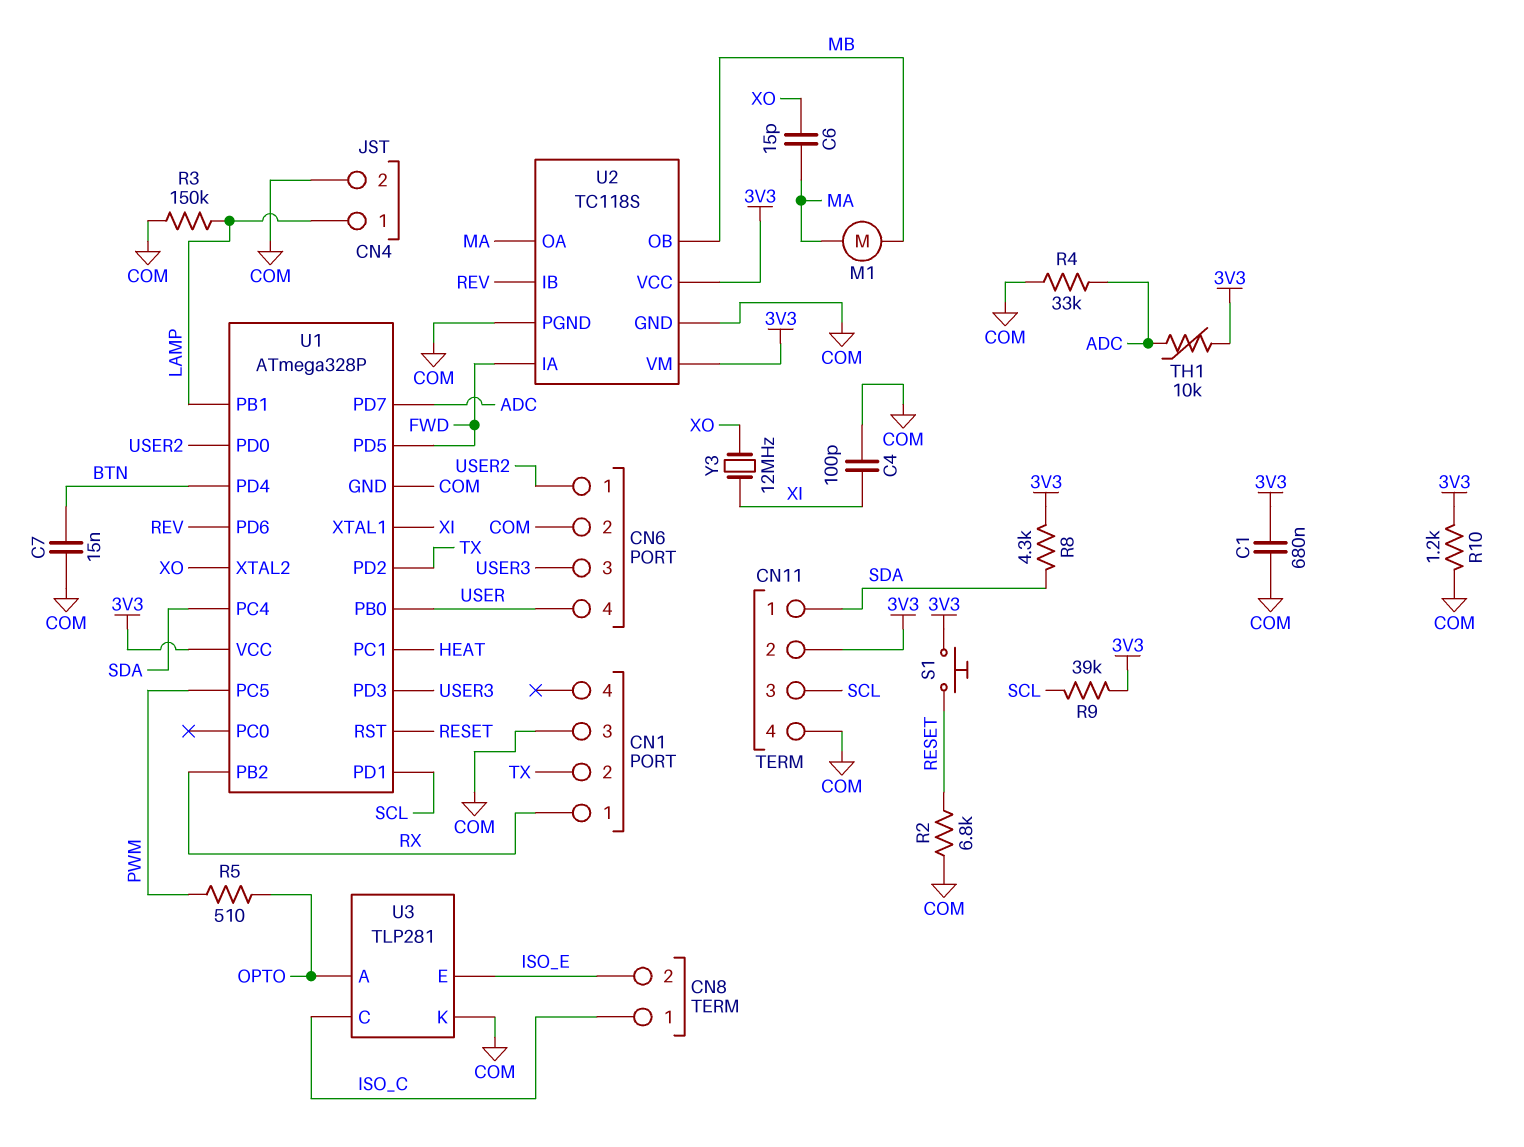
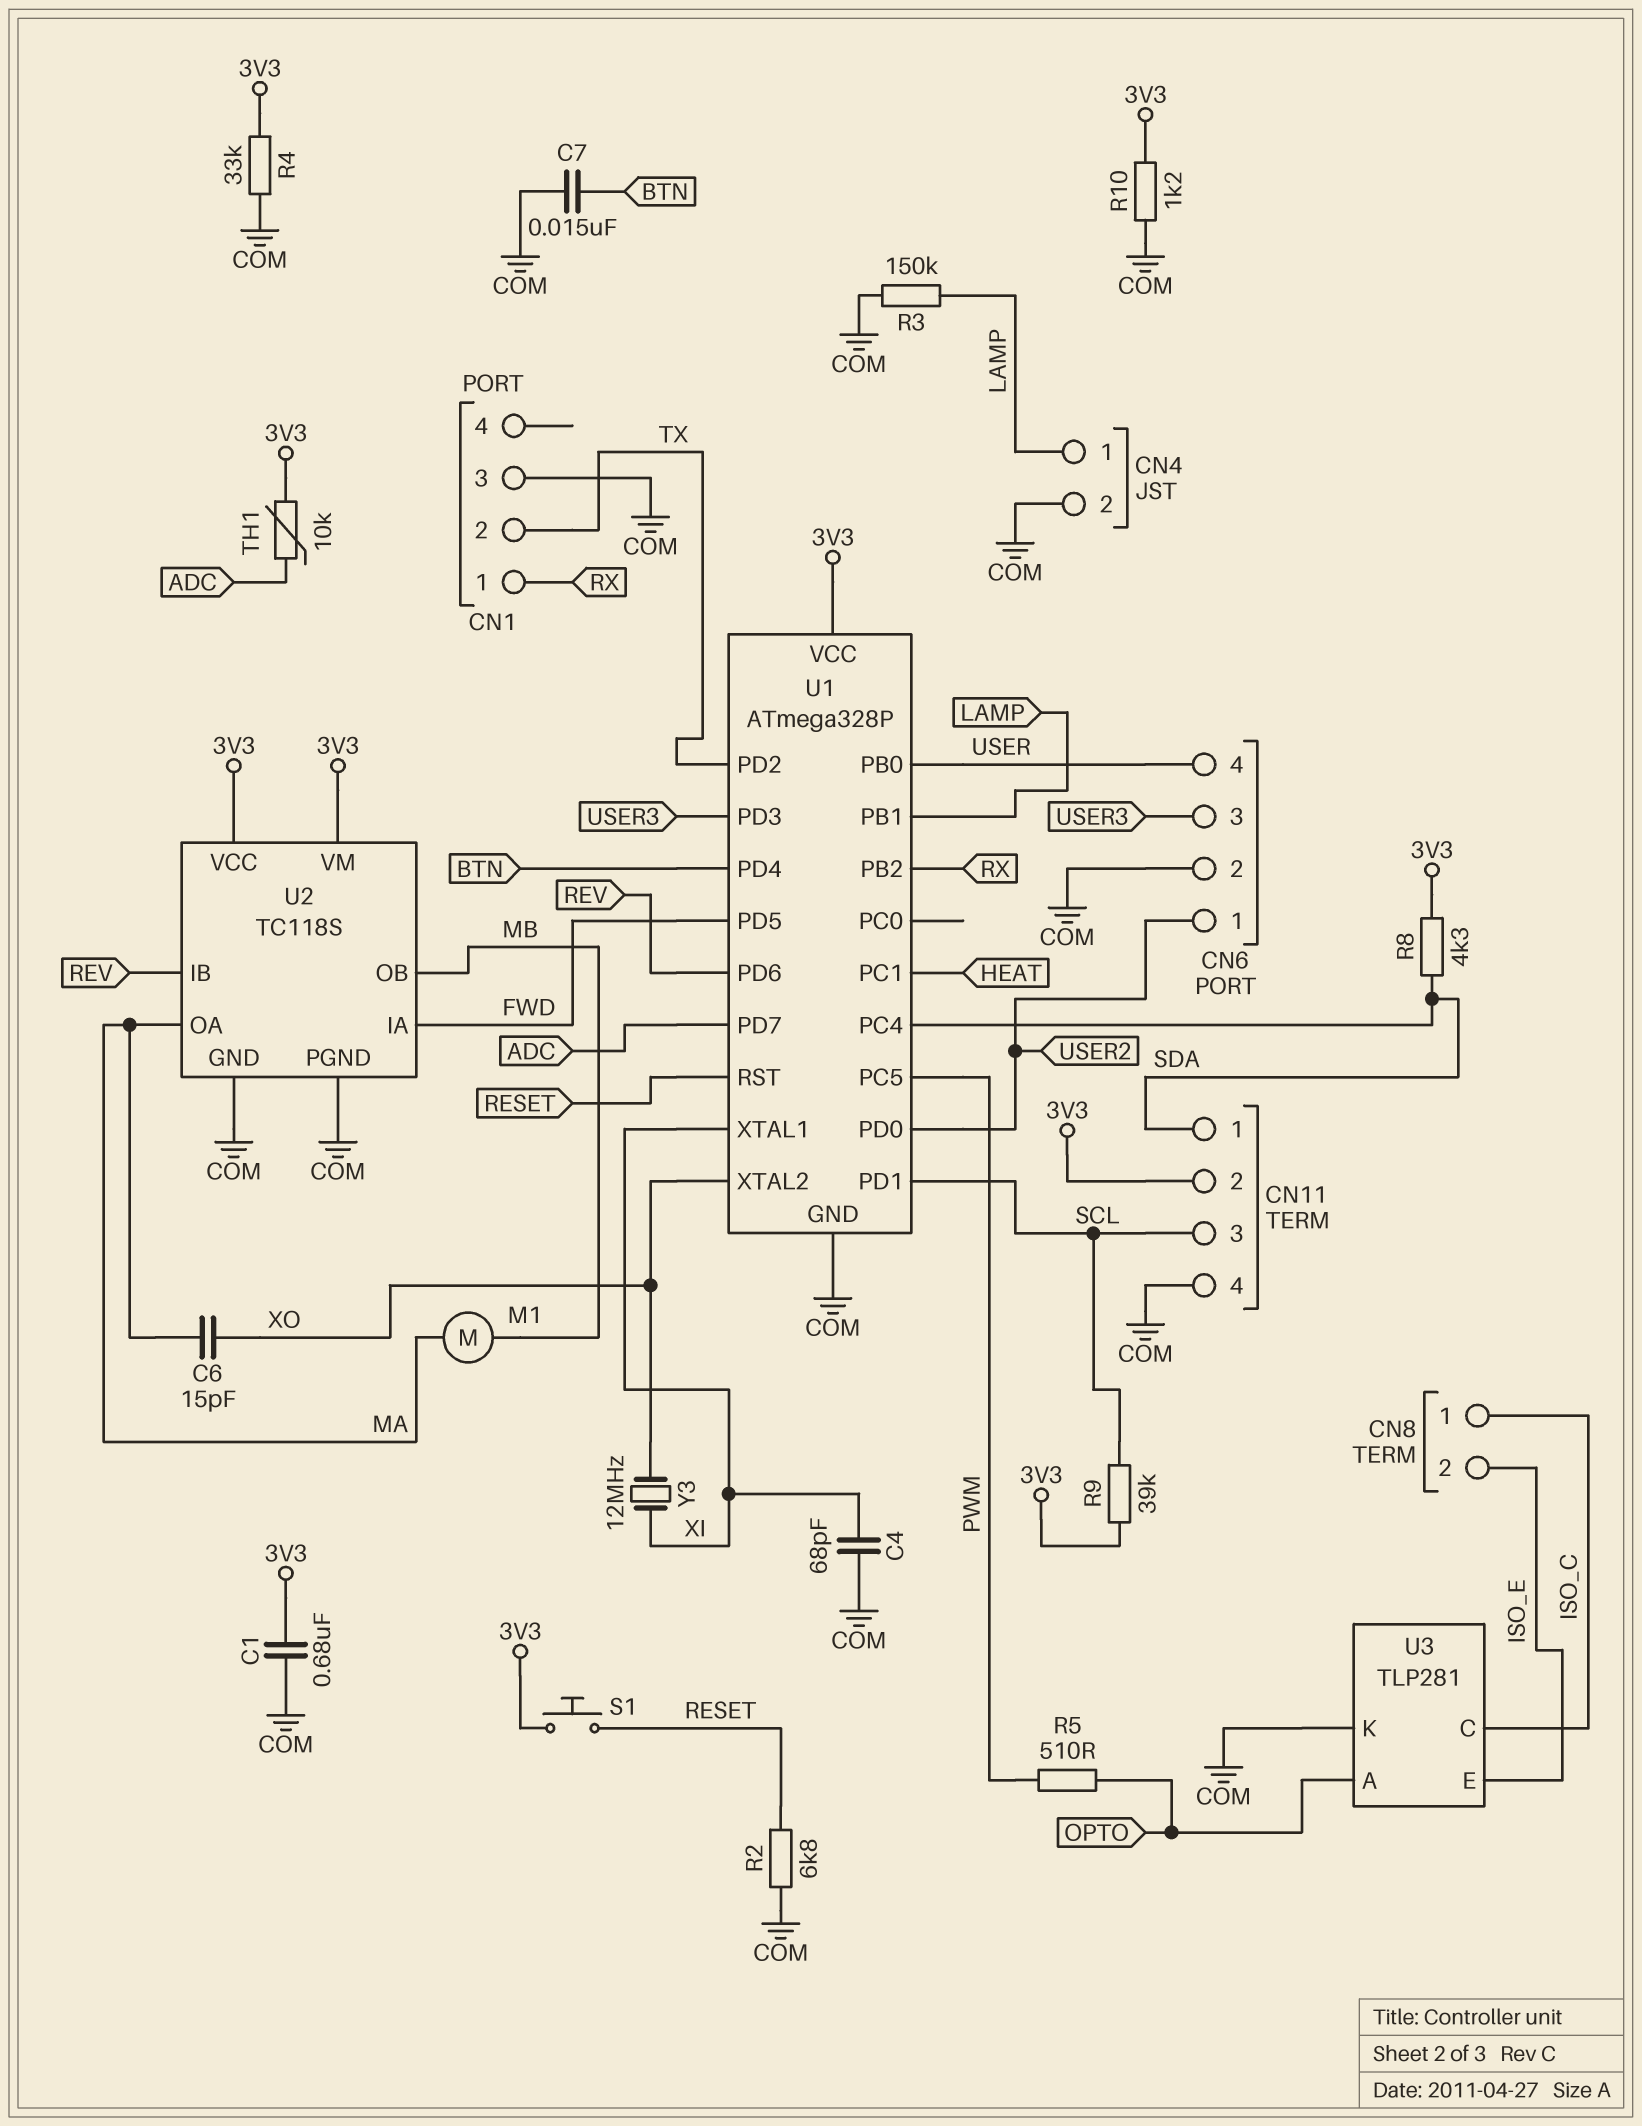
C4: 100pF (COM, XI) -> 68pF (COM, XI)
R4: 33k (ADC, COM) -> 33k (3V3, COM)

